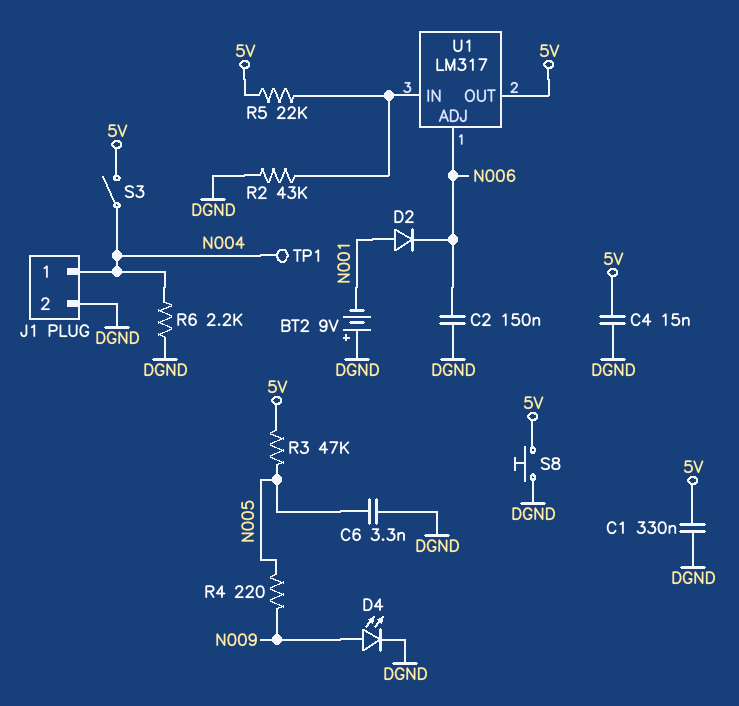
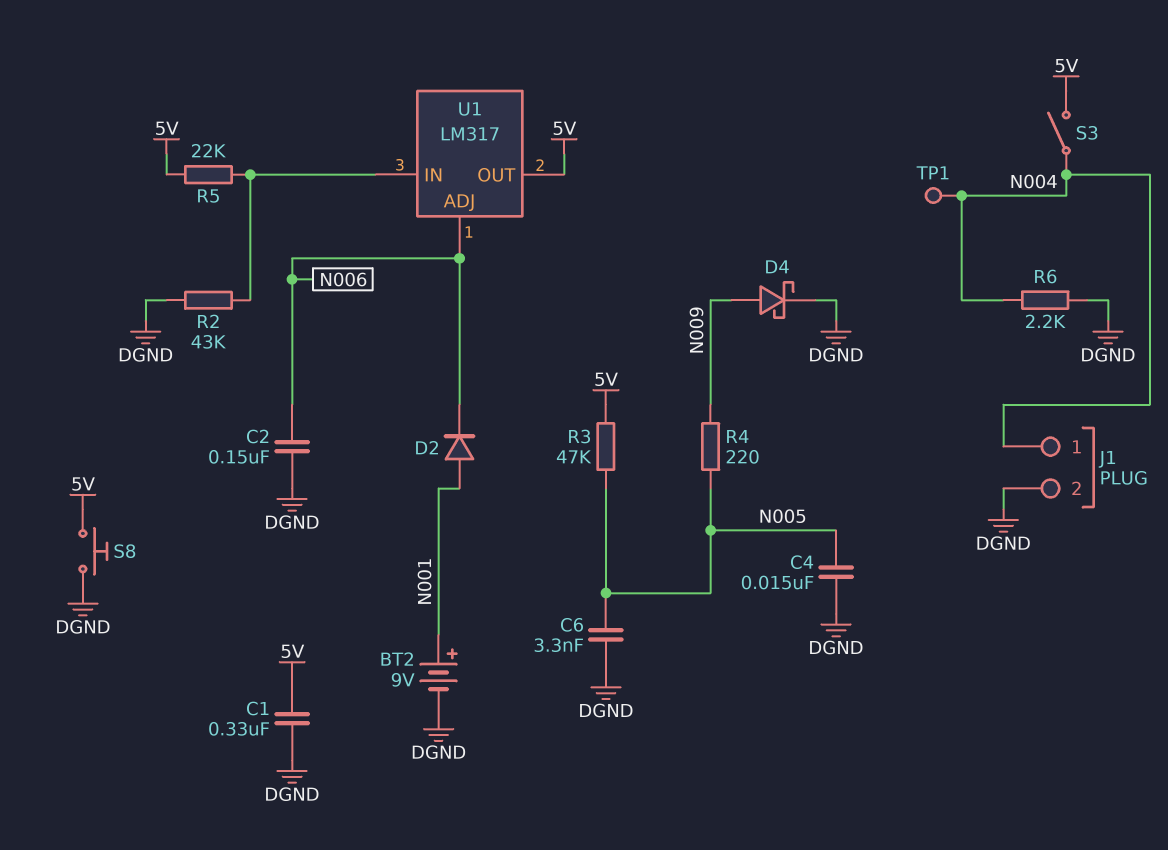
BT2: 9V (plus DGND, minus N001) -> 9V (plus N001, minus DGND)
C4: 15nF (5V, DGND) -> 15nF (DGND, N005)
D4: LED (A N009, K DGND) -> schottky (A N009, K DGND)

